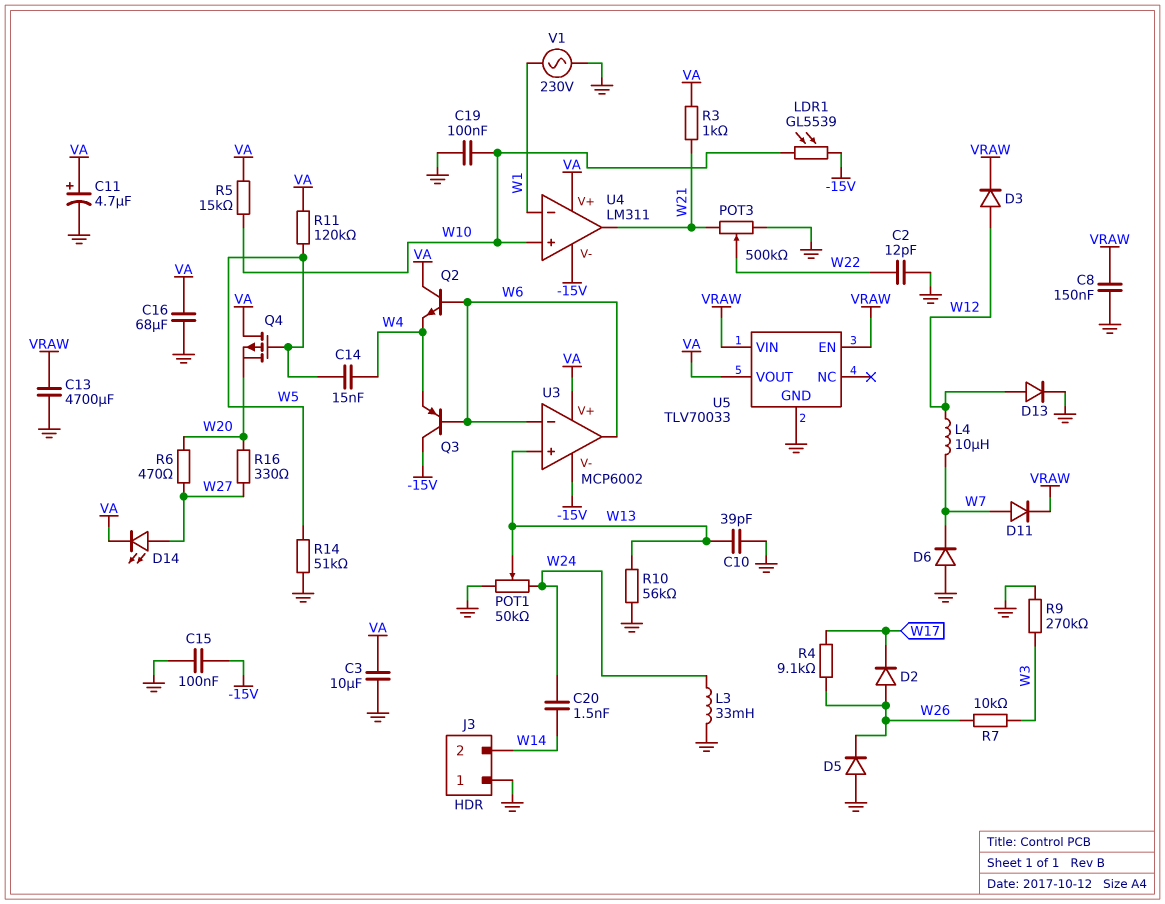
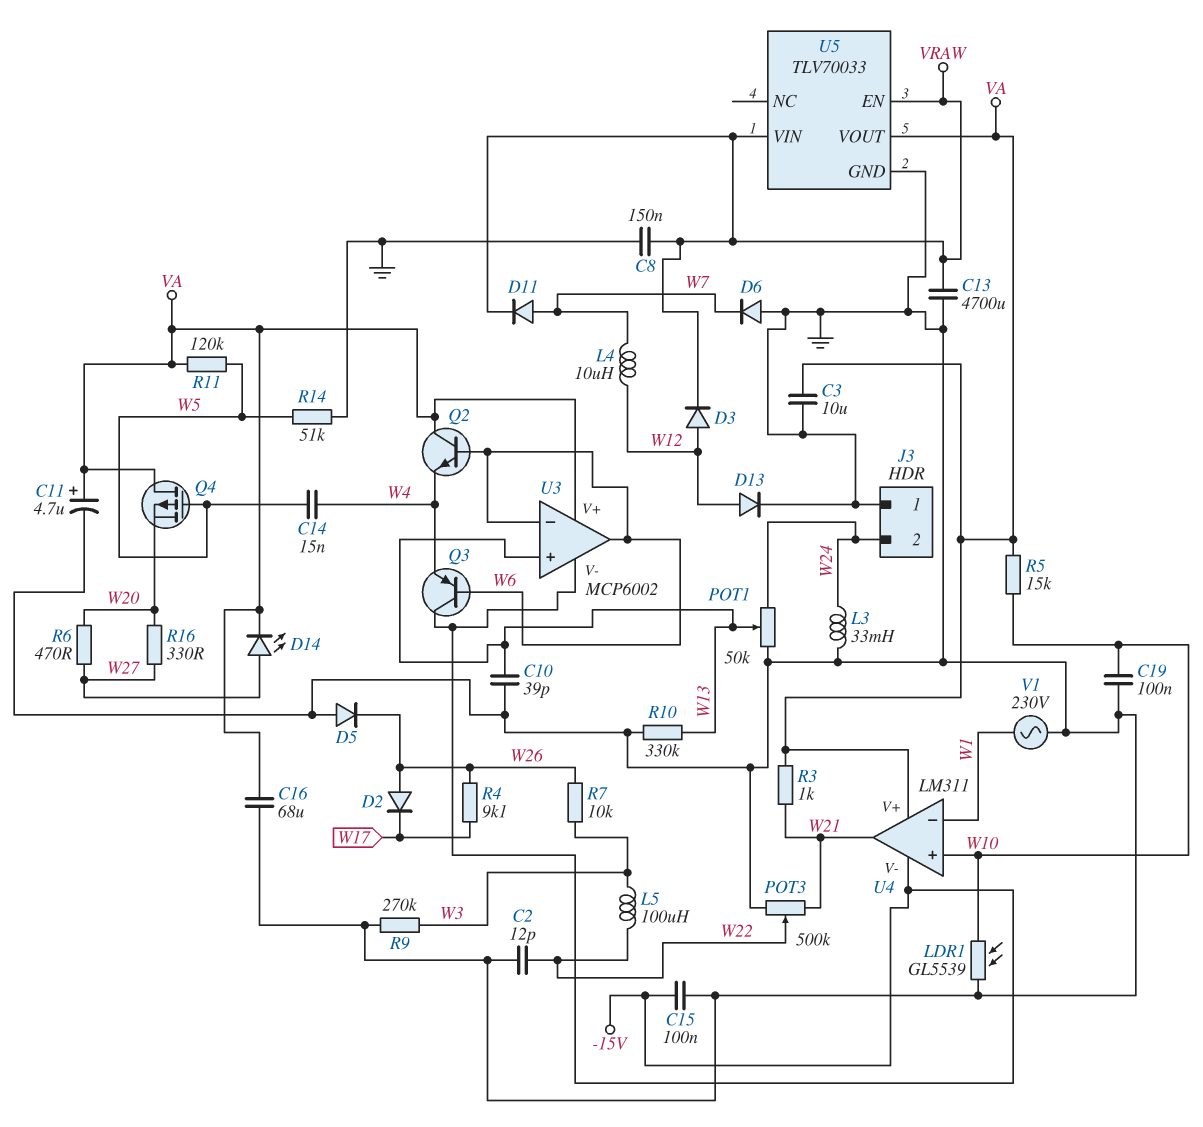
C20: 1.5nF (W14, W24) -> none
J3 pin 2: W14 -> W24
L5: none -> 100uH (W3, W22)
LDR1: GL5539 (-15V, W10) -> GL5539 (GND, W10)
R10: 56k (GND, W13) -> 330k (GND, W13)

